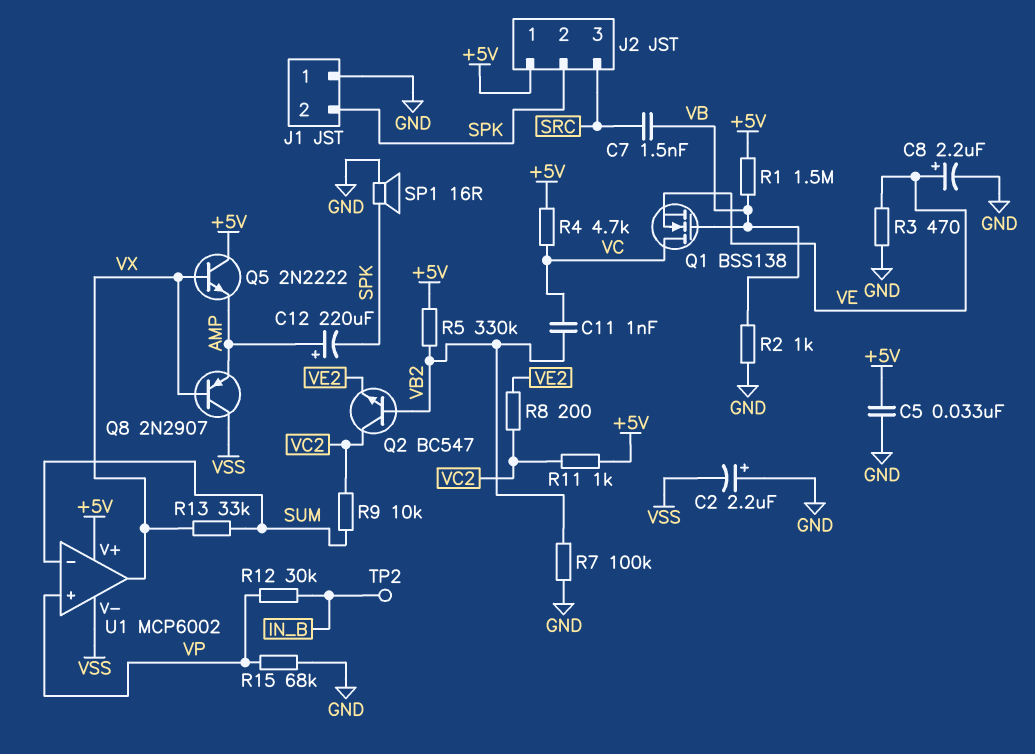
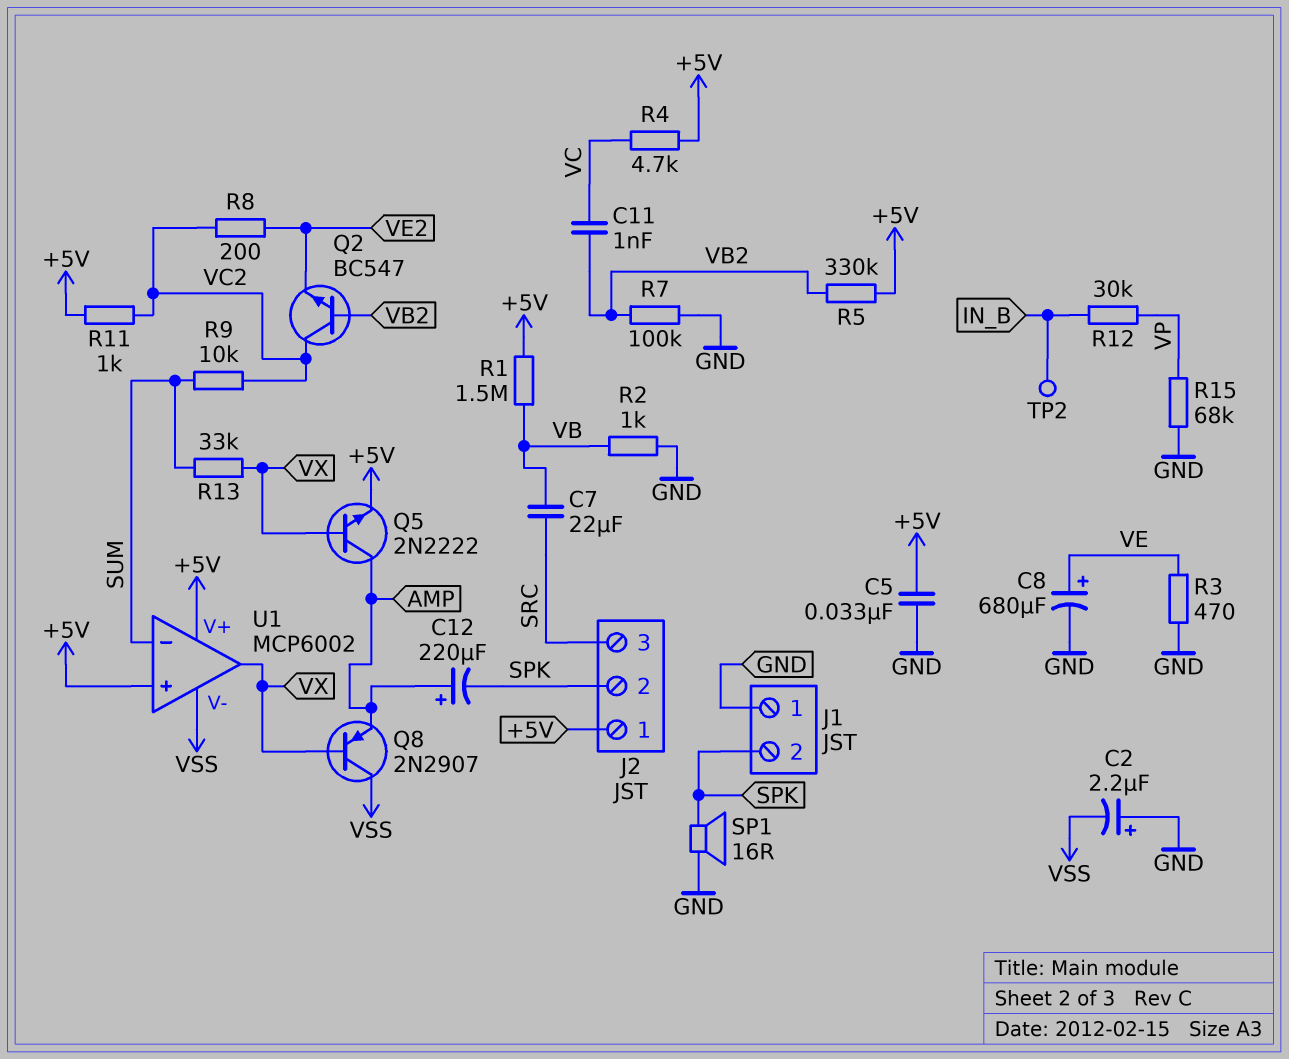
C7: 1.5nF (SRC, VB) -> 22uF (SRC, VB)
C8: 2.2uF (plus VE, minus GND) -> 680uF (plus VE, minus GND)
Q1: NMOS BSS138 (G VB, D VC, S VE) -> none
Q5: NPN 2N2222 (B VX, C +5V, E AMP) -> NPN 2N2222 (B VX, C AMP, E +5V)
U1 pin in+: VP -> +5V

